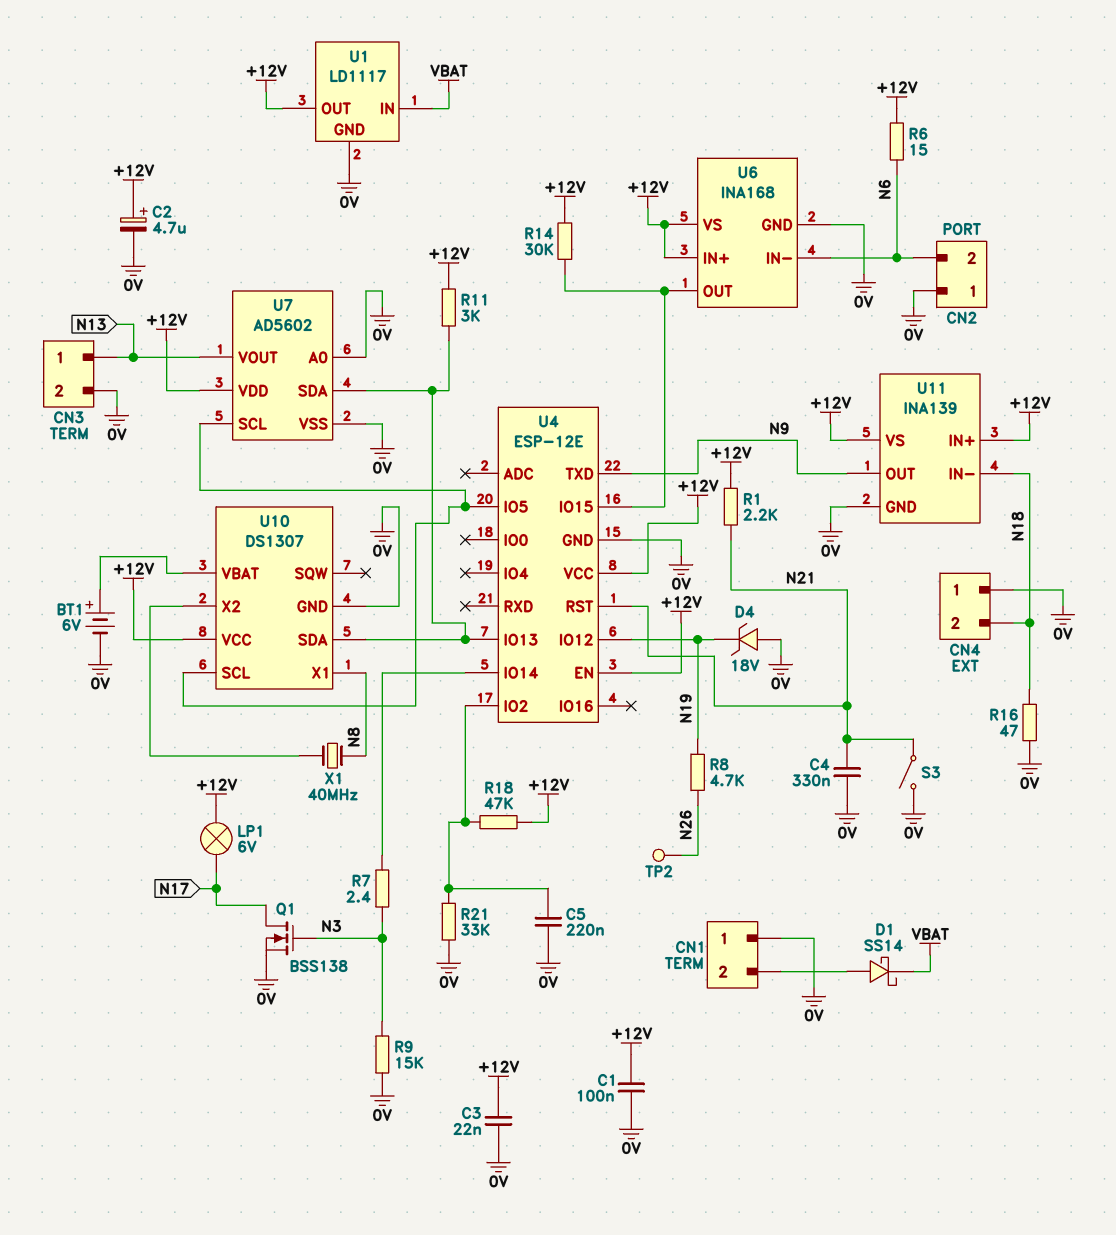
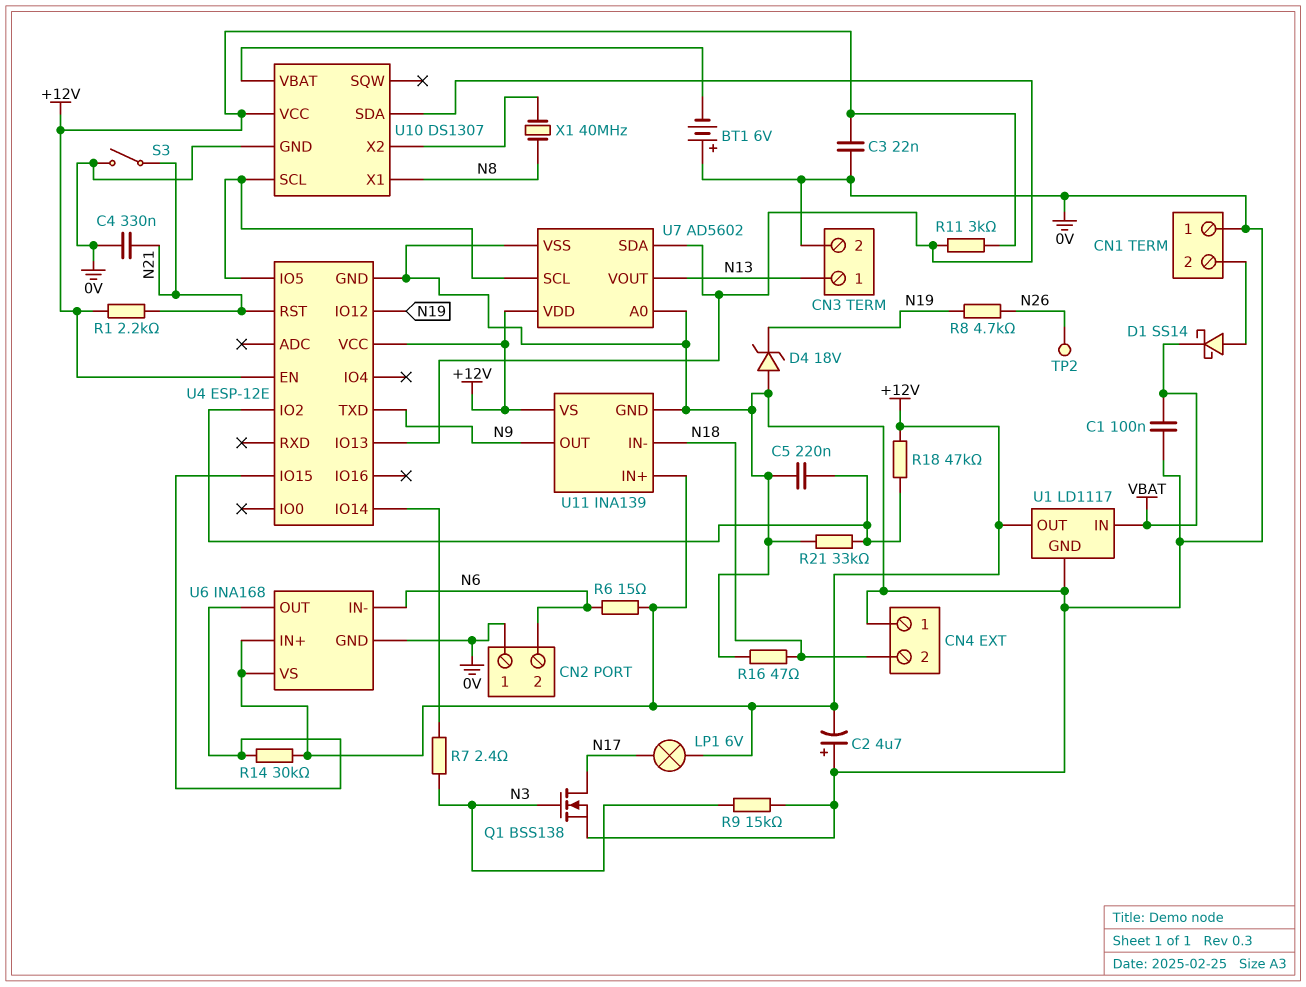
BT1: 6V (plus U10/VBAT, minus 0V) -> 6V (plus 0V, minus U10/VBAT)
C1: 100nF (+12V, 0V) -> 100nF (0V, VBAT)
C2: 4.7uF (plus +12V, minus 0V) -> 4.7uF (plus 0V, minus +12V)

